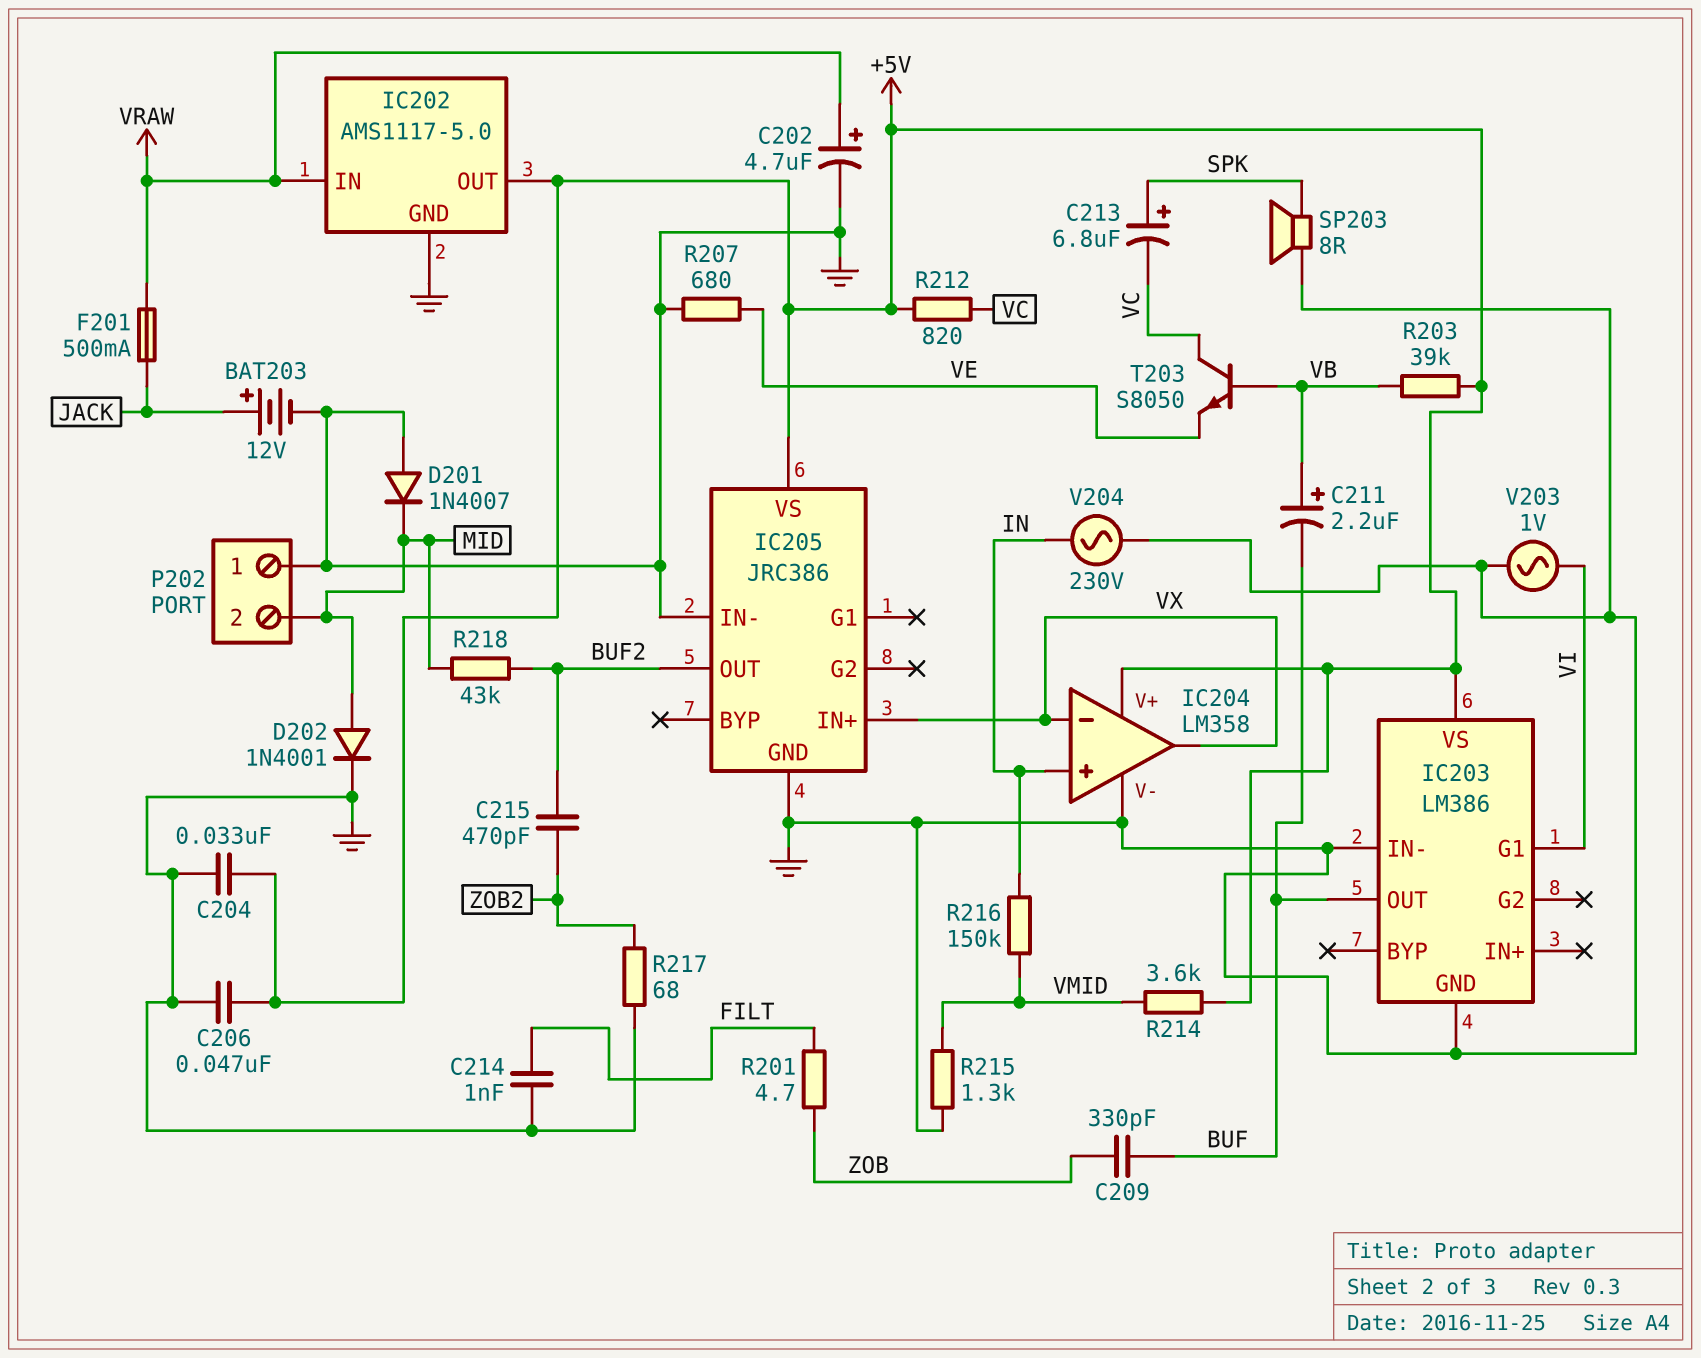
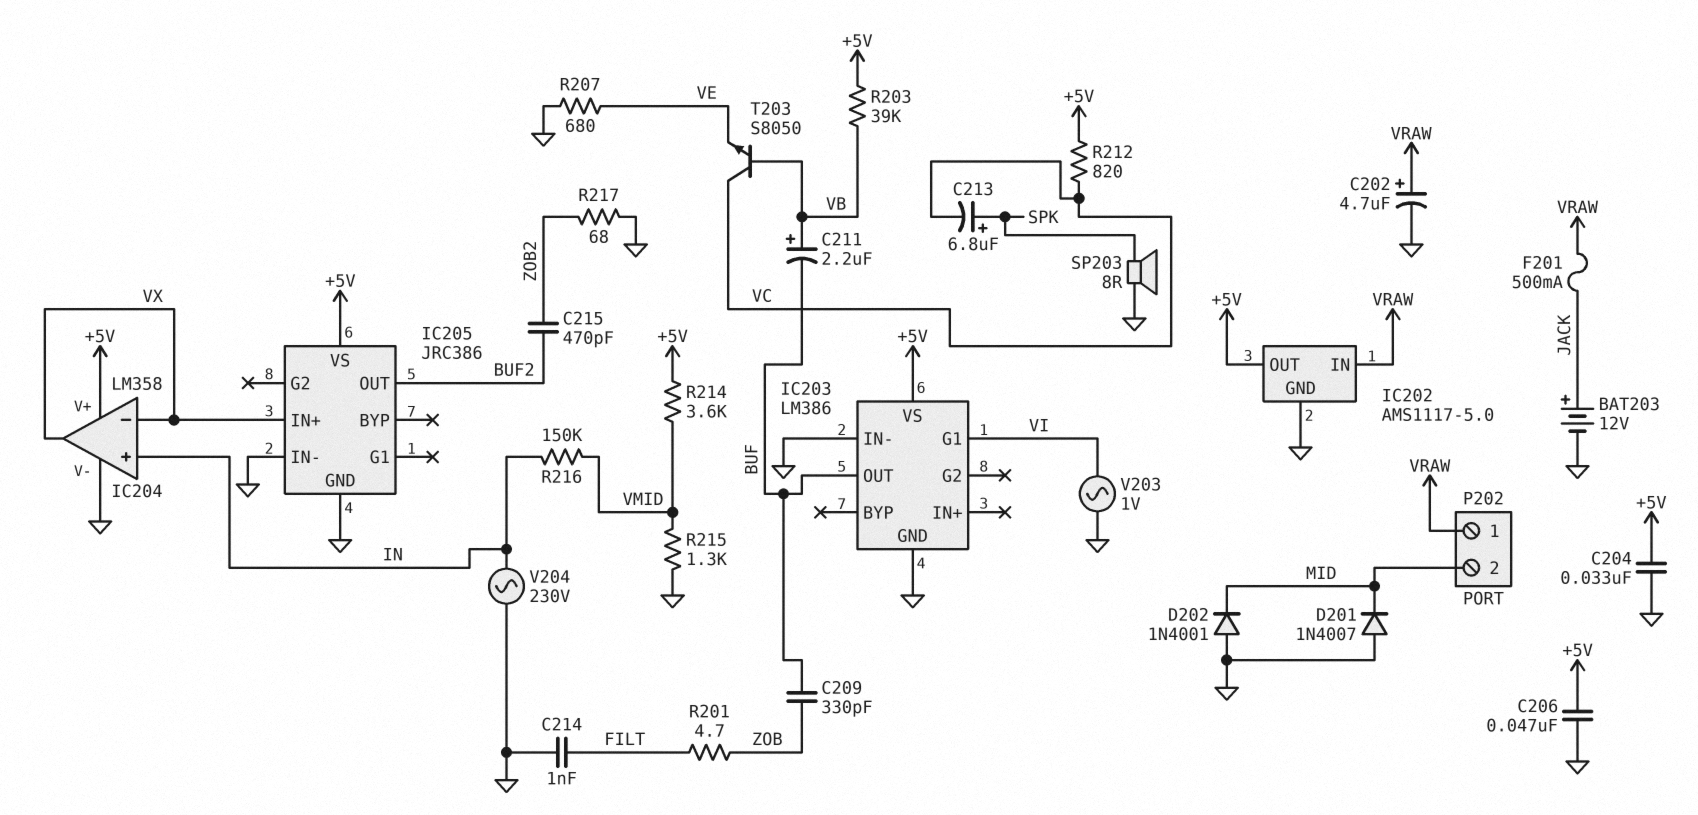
D202: diode 1N4001 (A MID, K GND) -> diode 1N4001 (A GND, K MID)
P202 pin 1: GND -> VRAW
R218: 43k (BUF2, MID) -> none

